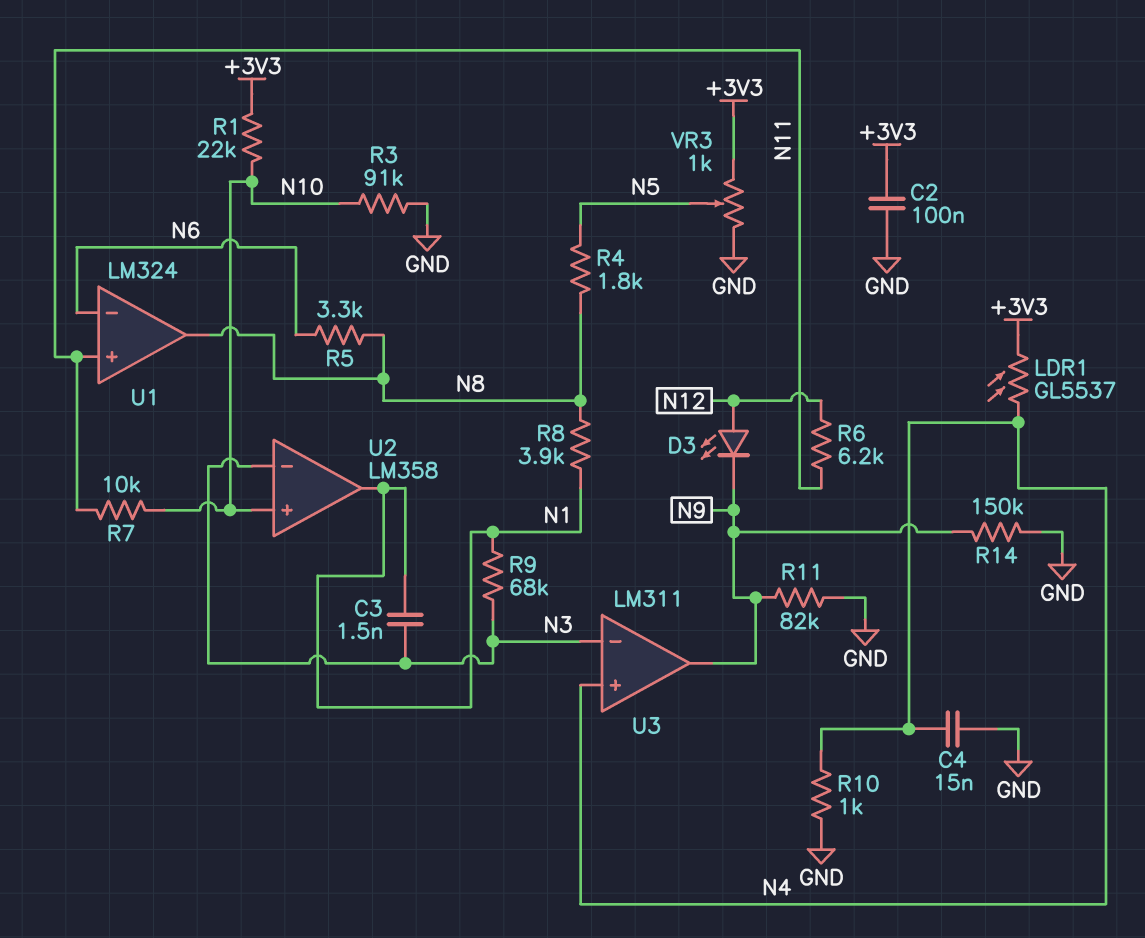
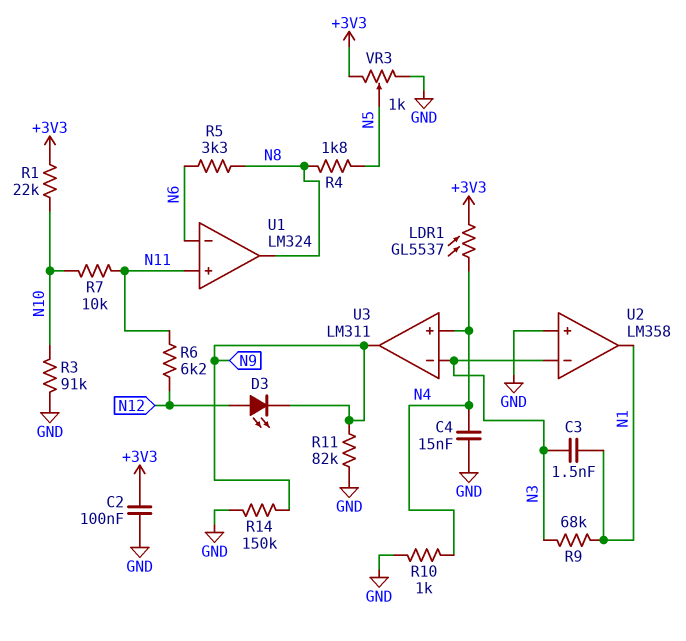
R8: 3.9k (N1, N8) -> none
U2 pin in+: N10 -> GND

